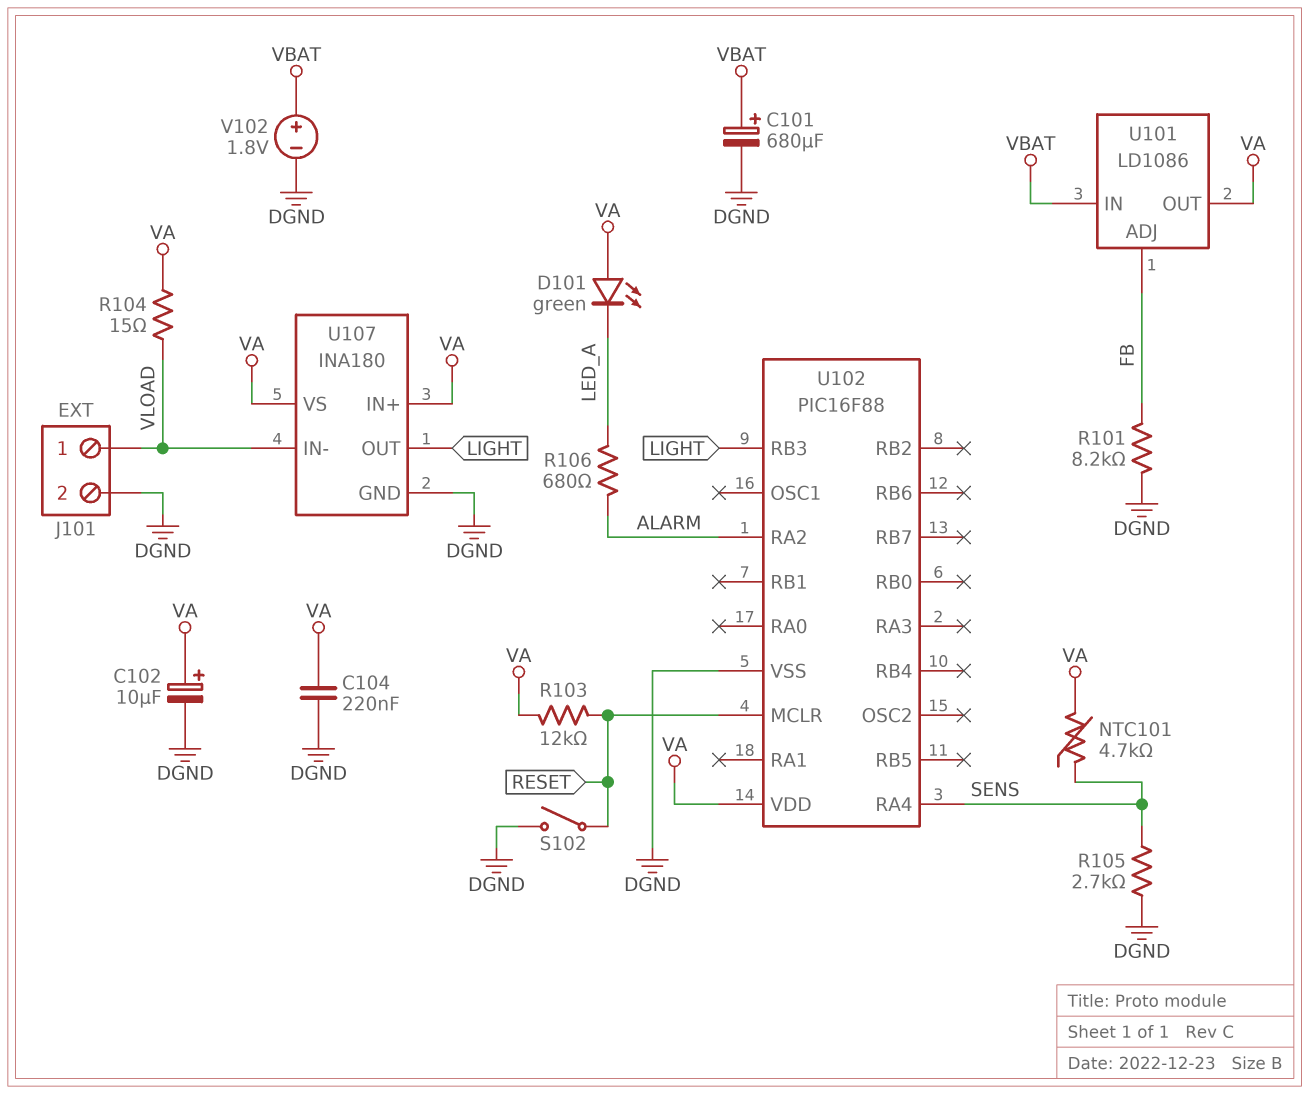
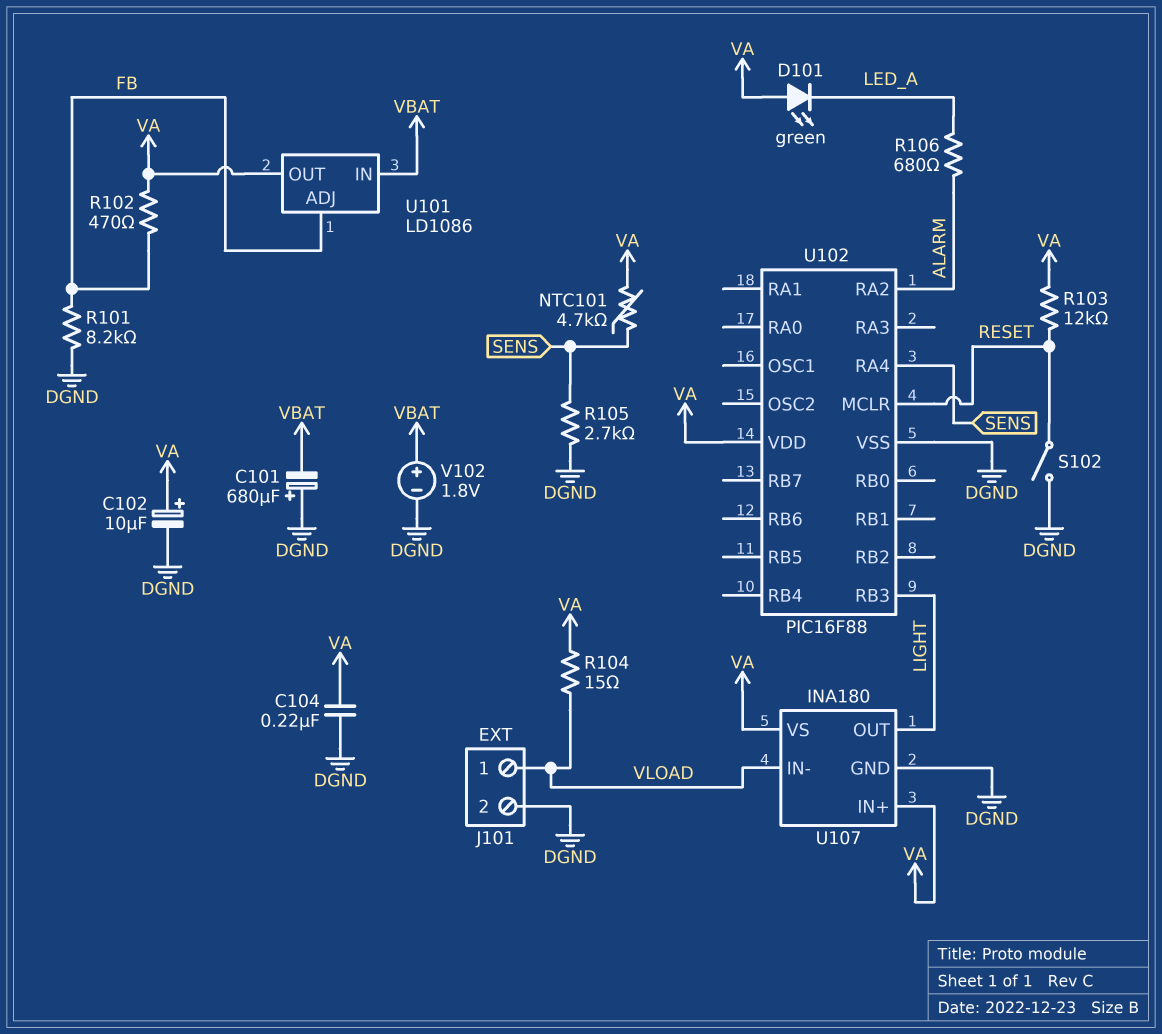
C101: 680uF (plus VBAT, minus DGND) -> 680uF (plus DGND, minus VBAT)
R102: none -> 470 (FB, VA)

